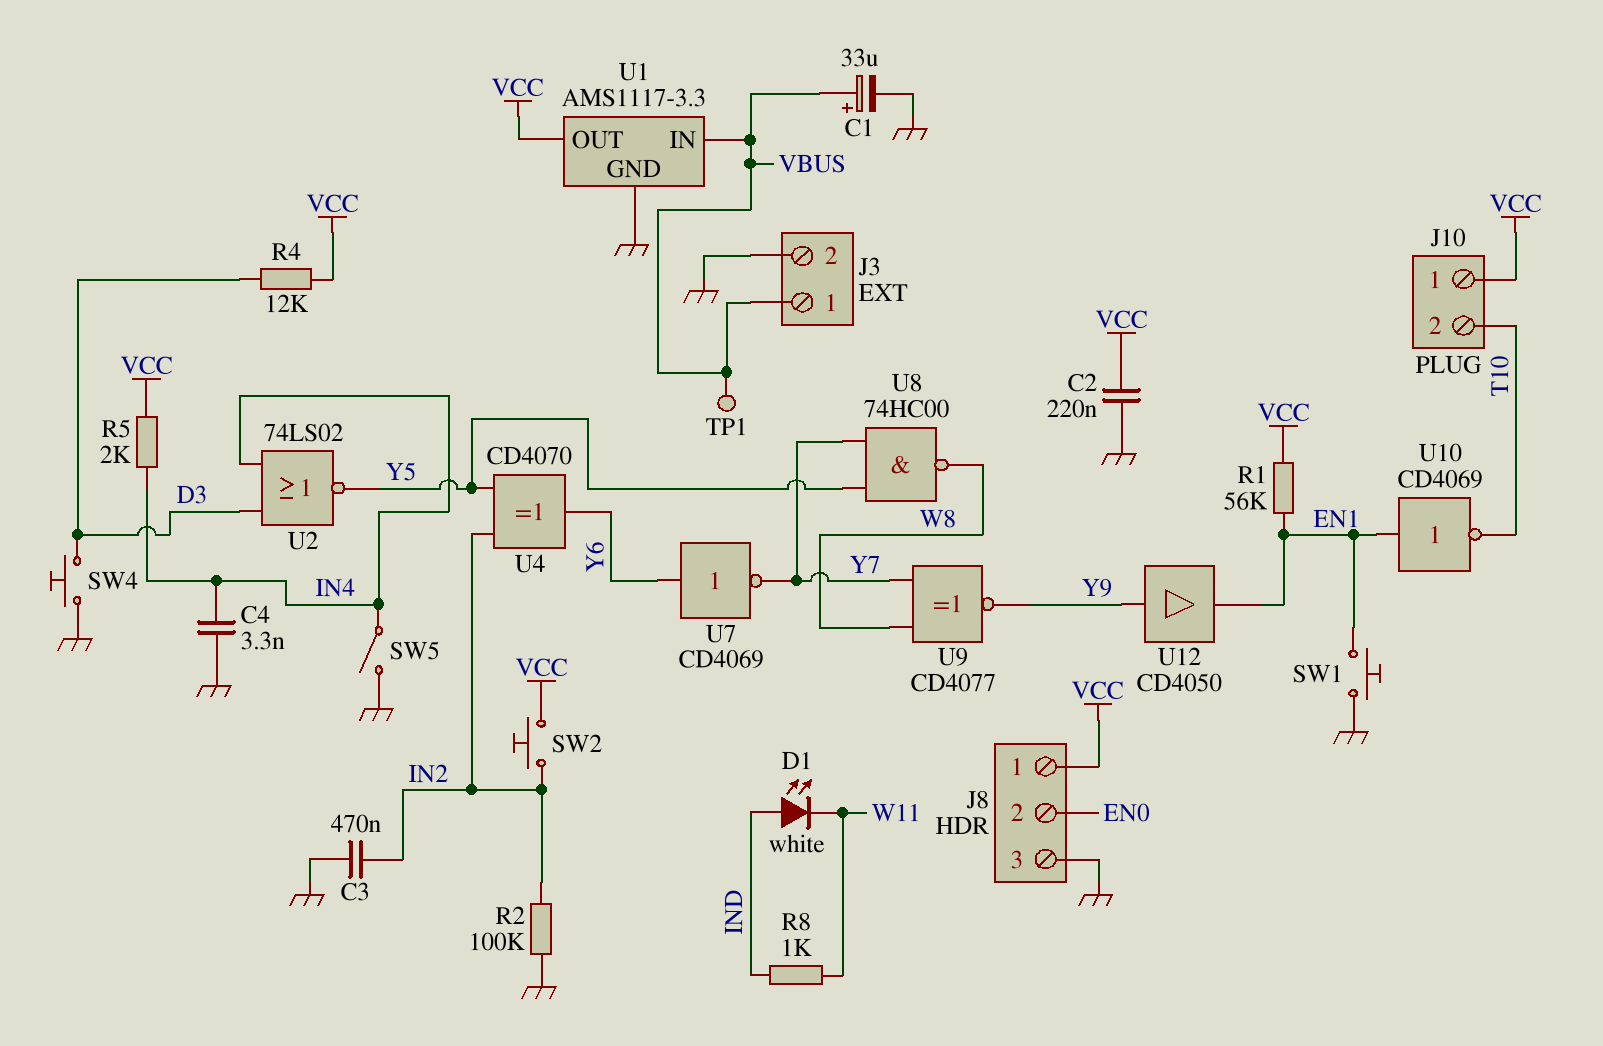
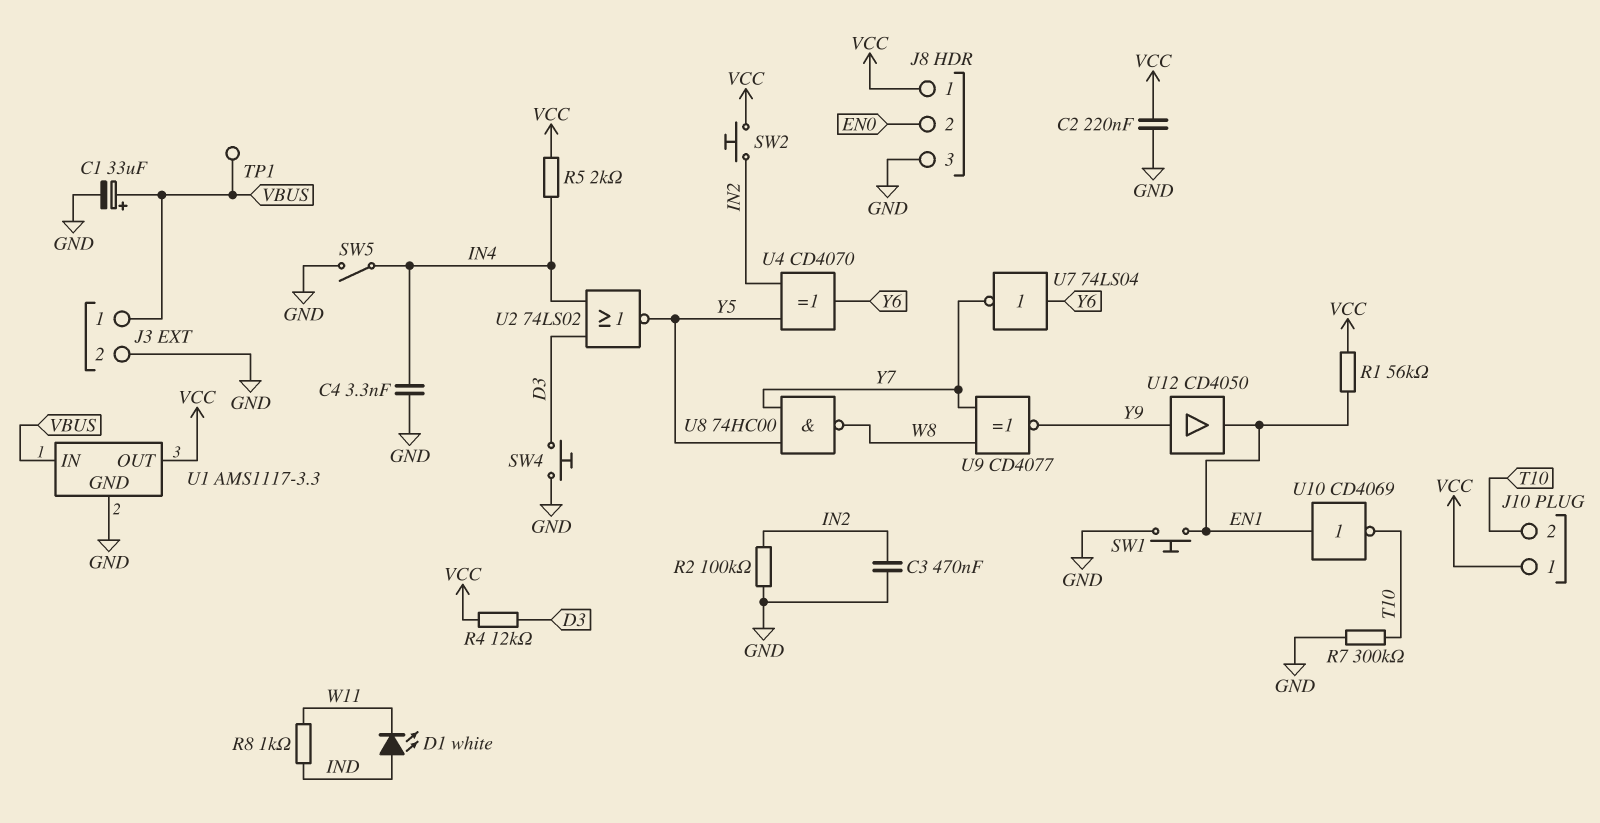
R7: none -> 300k (GND, T10)
U7: NOT CD4069 (in Y6, out Y7) -> NOT 74LS04 (in Y6, out Y7)

